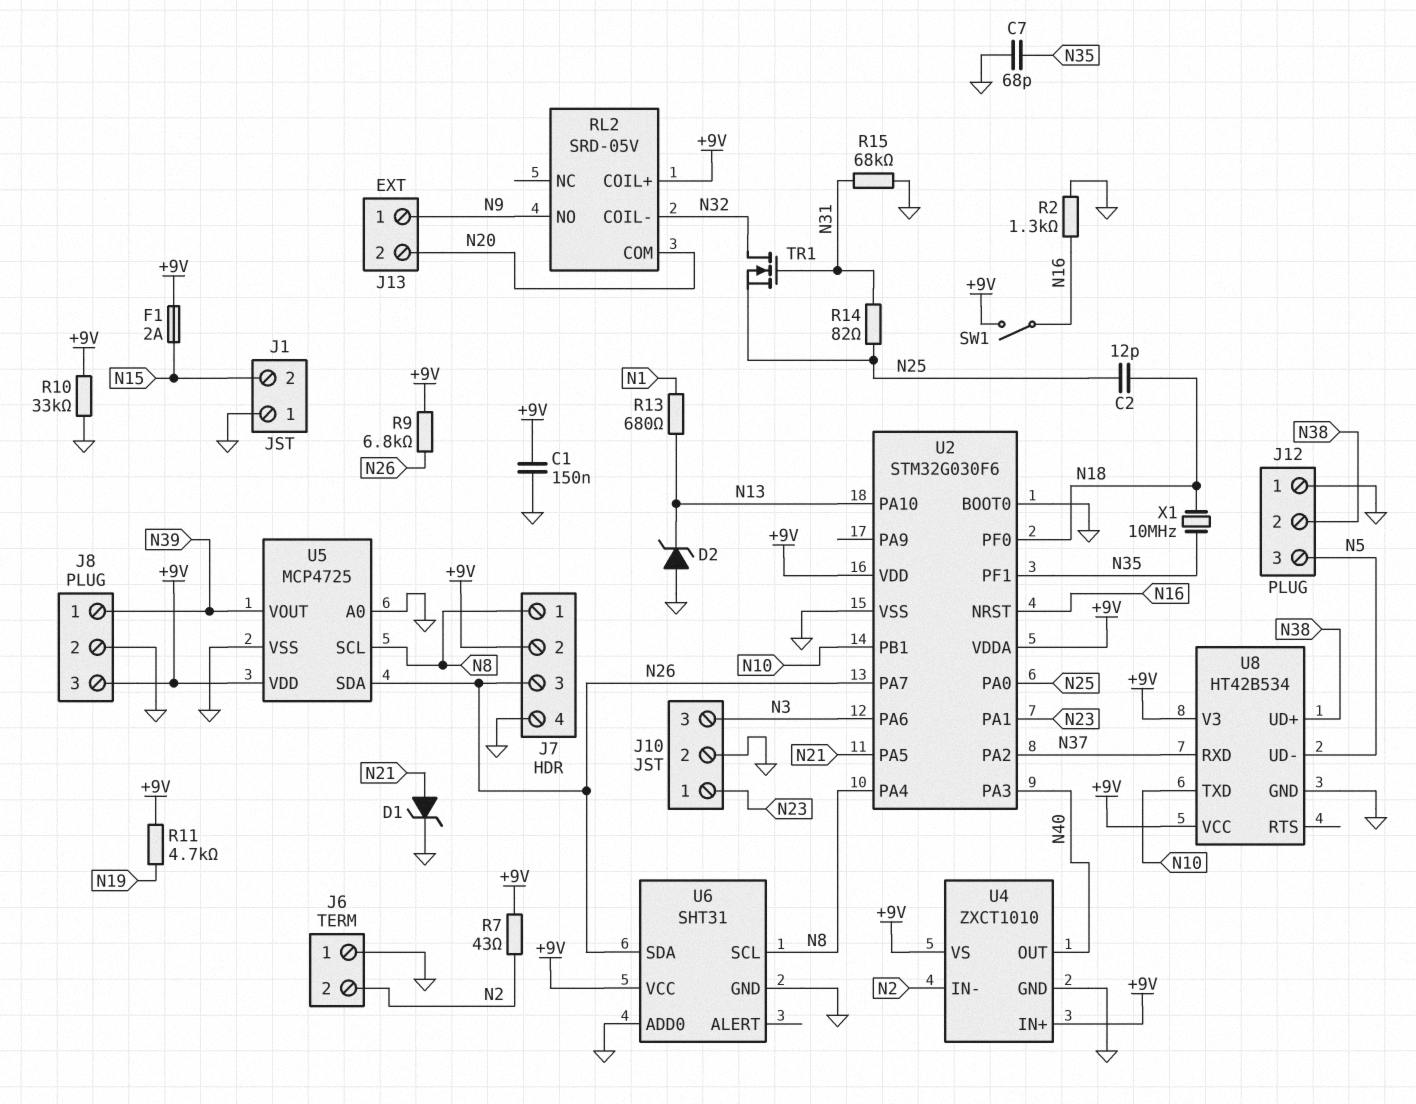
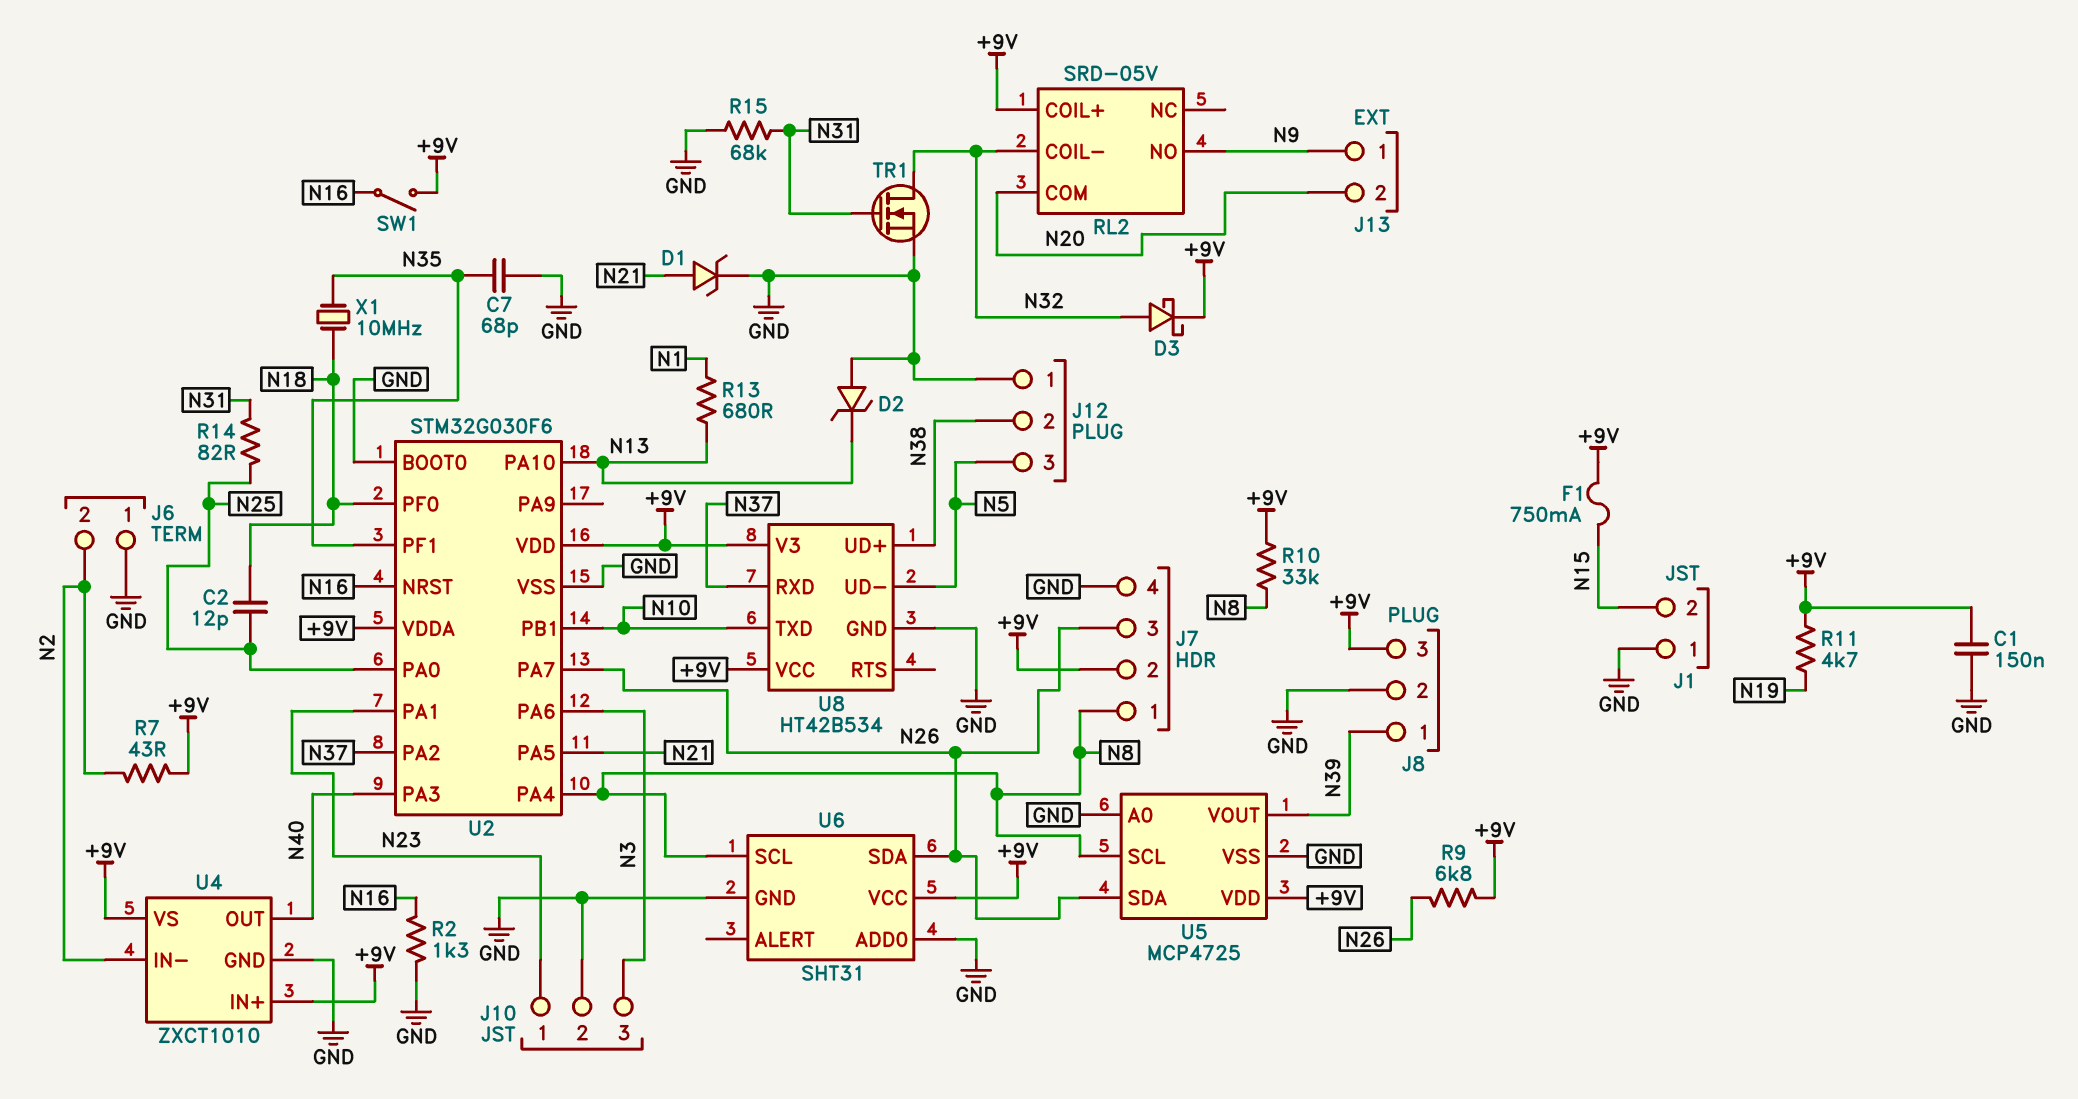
D3: none -> schottky (A N32, K +9V)
F1: 2A (+9V, N15) -> 750mA (+9V, N15)
R10: 33k (+9V, GND) -> 33k (+9V, N8)
TR1: NMOS (G N31, D N32, S N25) -> NMOS (G N31, D N32, S GND)

